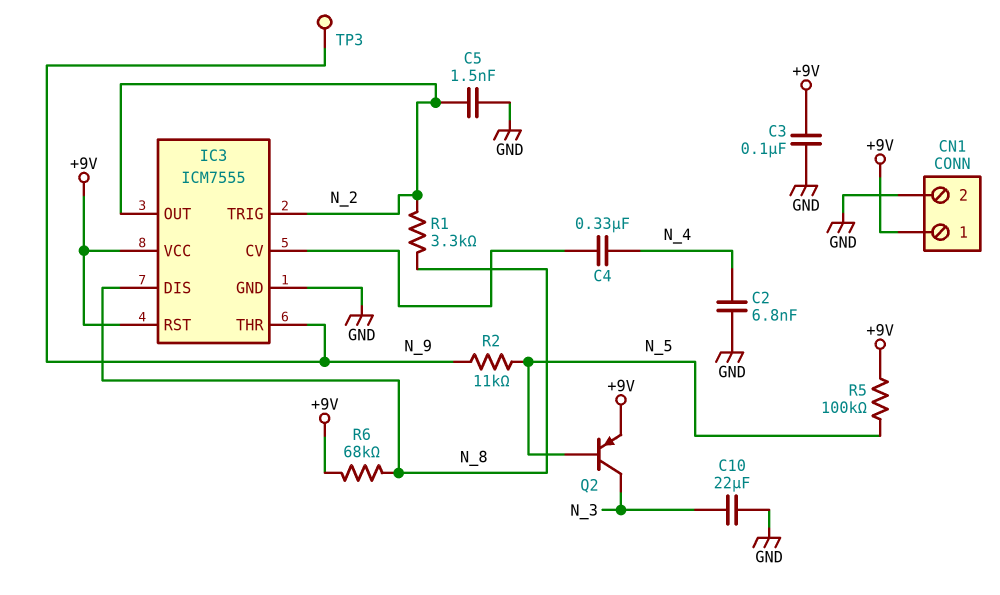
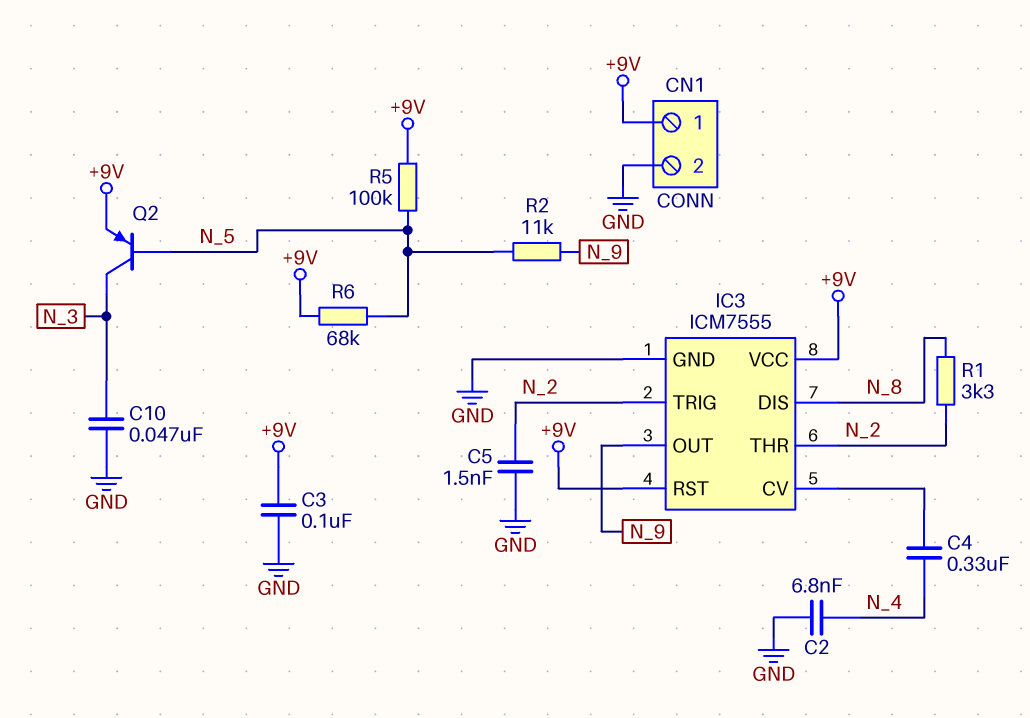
C10: 22uF (GND, N_3) -> 47nF (GND, N_3)
IC3 pin OUT: N_2 -> N_9
IC3 pin THR: N_9 -> N_2
R6: 68k (+9V, N_8) -> 68k (+9V, N_5)
TP3: test point (N_9) -> none

